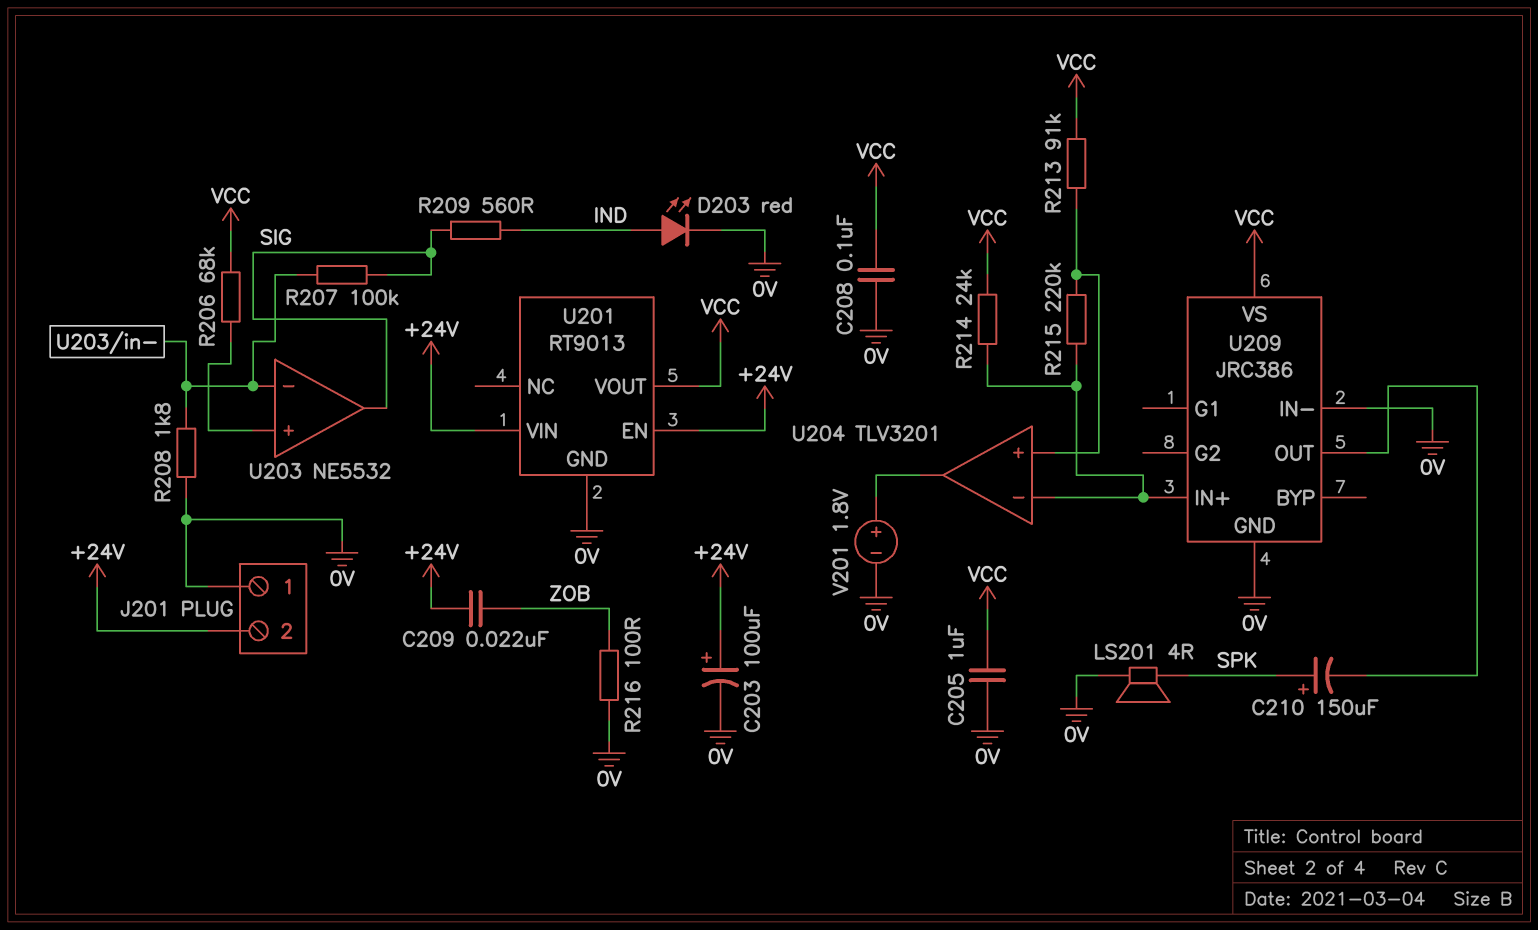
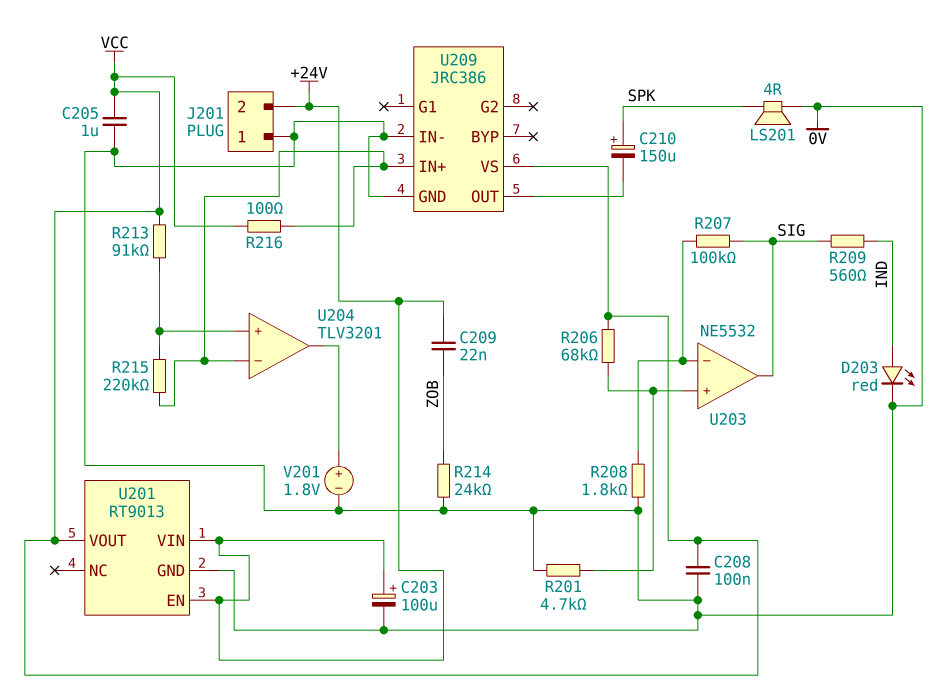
R201: none -> 4.7k (0V, U203/in+)
R214: 24k (U204/in-, VCC) -> 24k (0V, ZOB)
R216: 100 (0V, ZOB) -> 100 (U204/in-, VCC)

